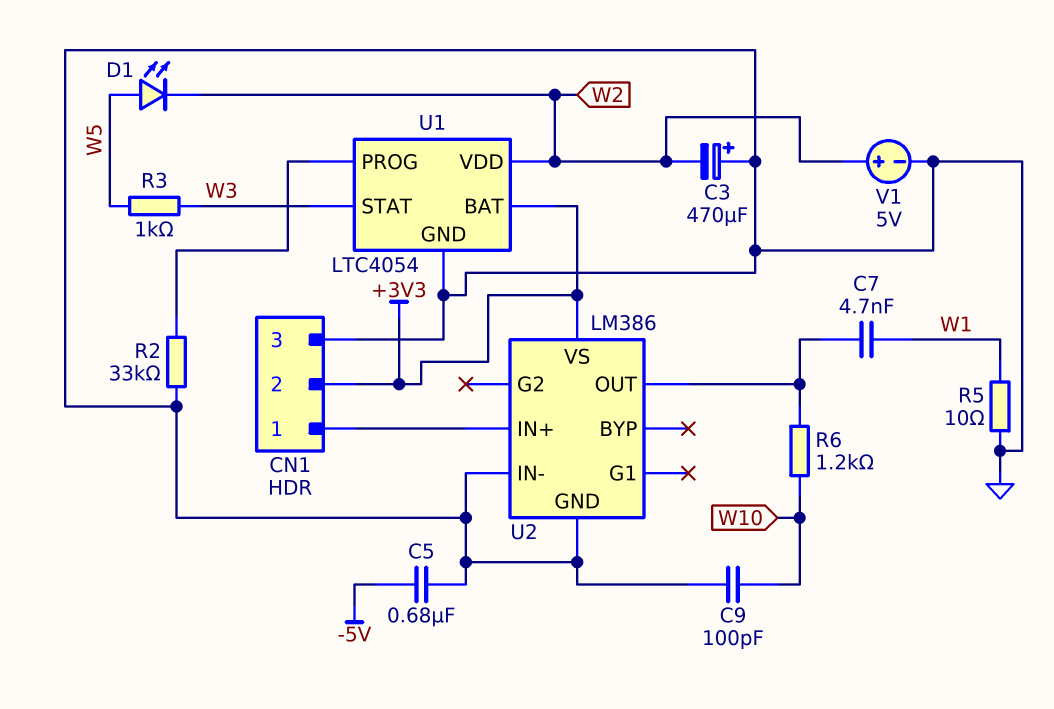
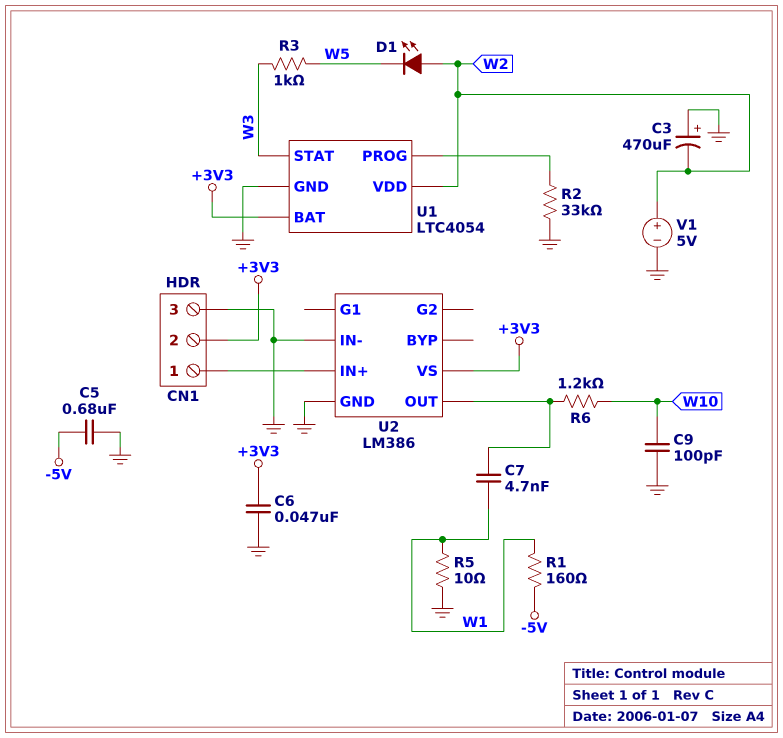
C6: none -> 47nF (+3V3, GND)
D1: LED (A W5, K W2) -> LED (A W2, K W5)
R1: none -> 160 (-5V, W1)

